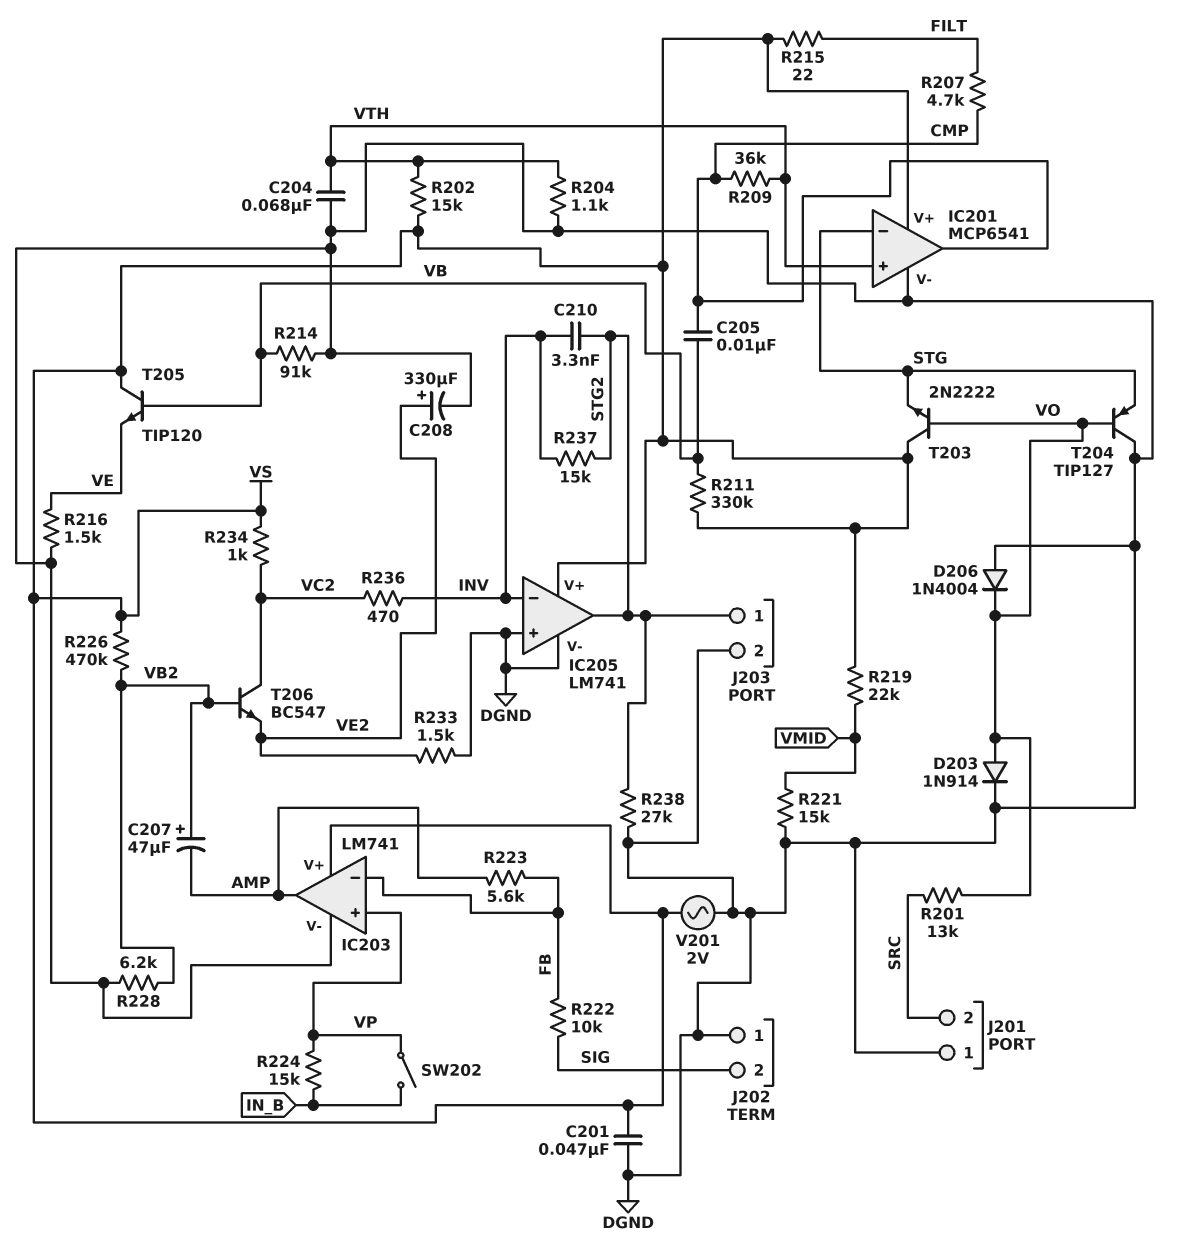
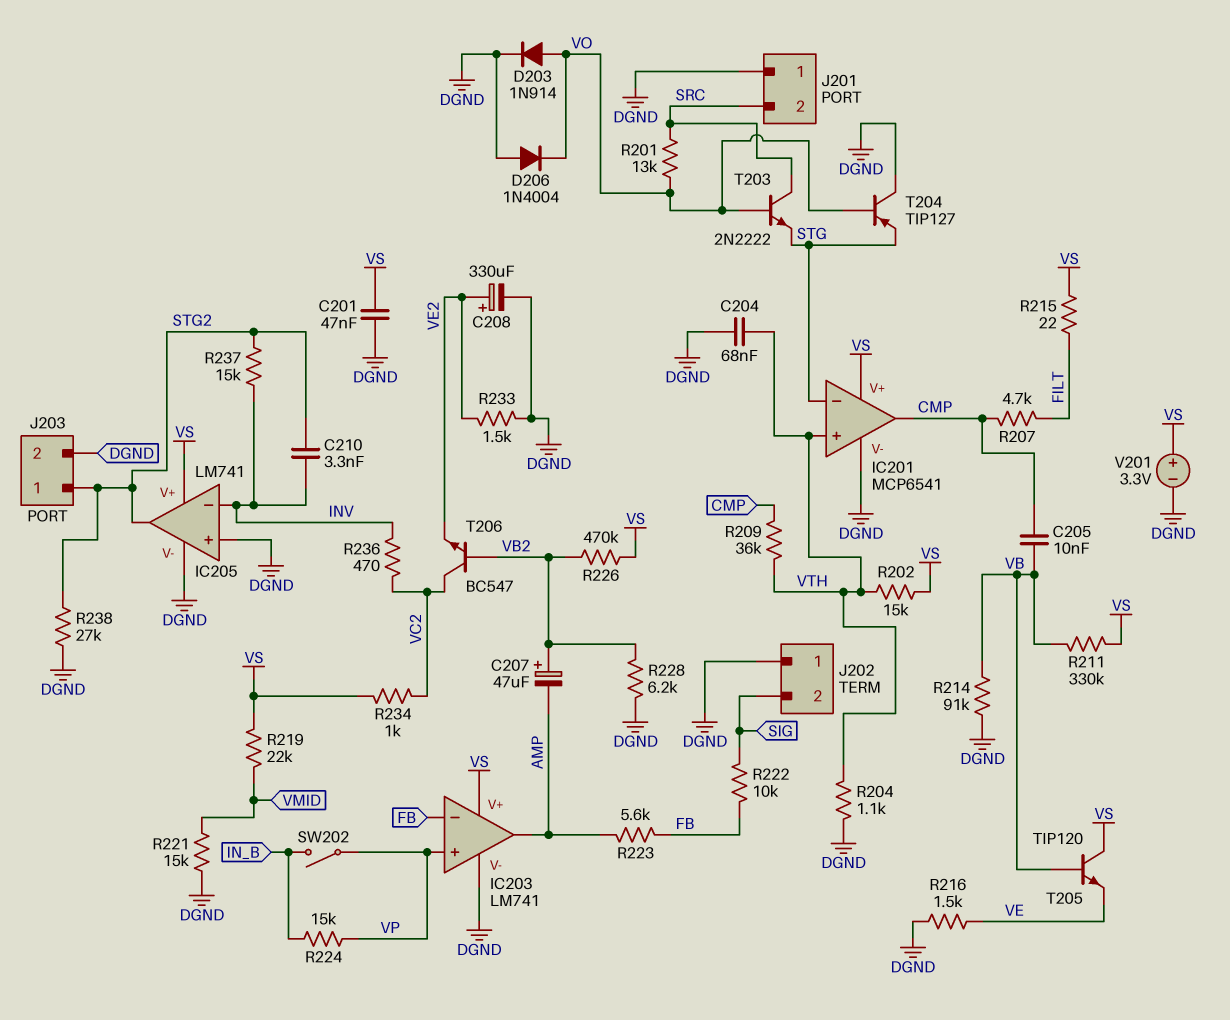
T203: NPN 2N2222 (B VO, C VS, E STG) -> NPN 2N2222 (B VO, C SRC, E STG)
V201: AC 2V (DGND, VS) -> 3.3V (plus VS, minus DGND)

